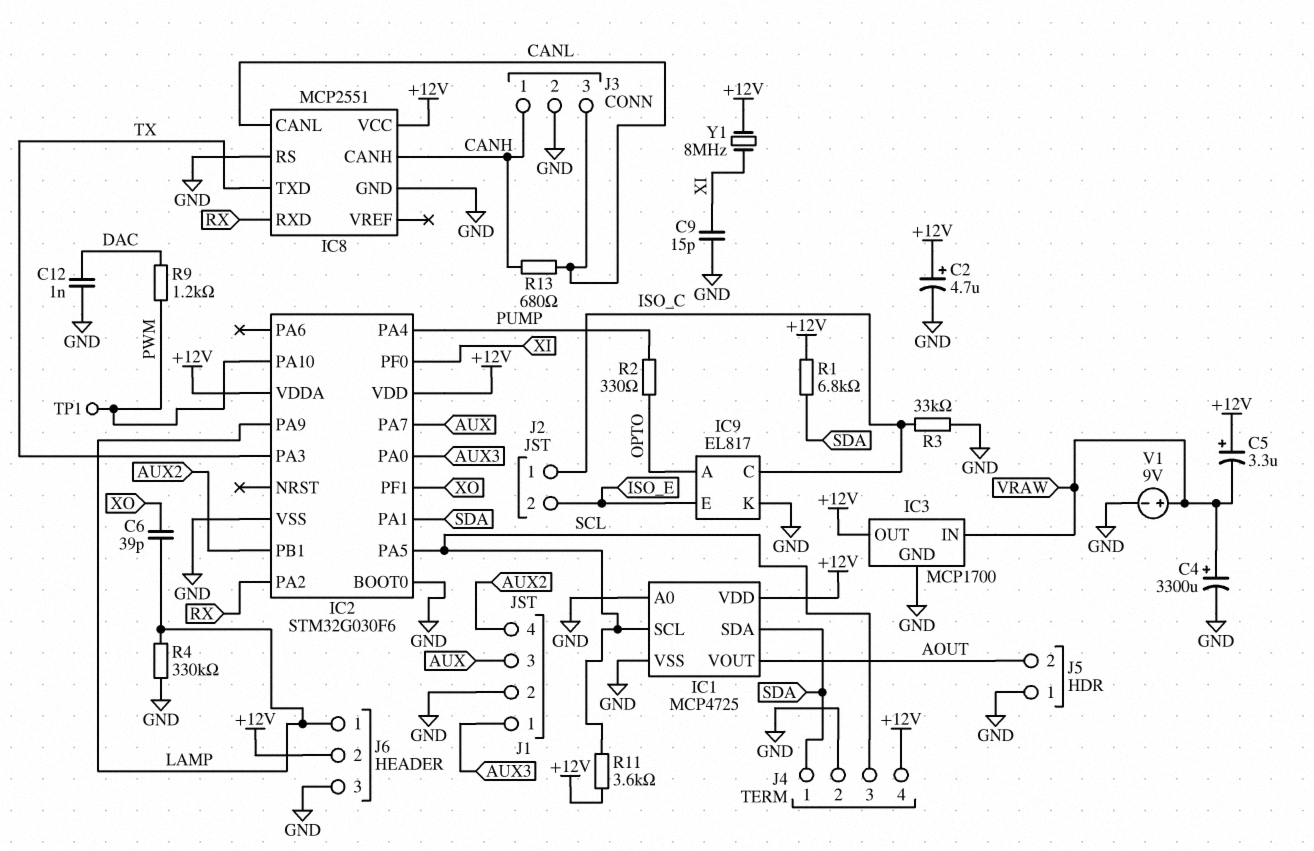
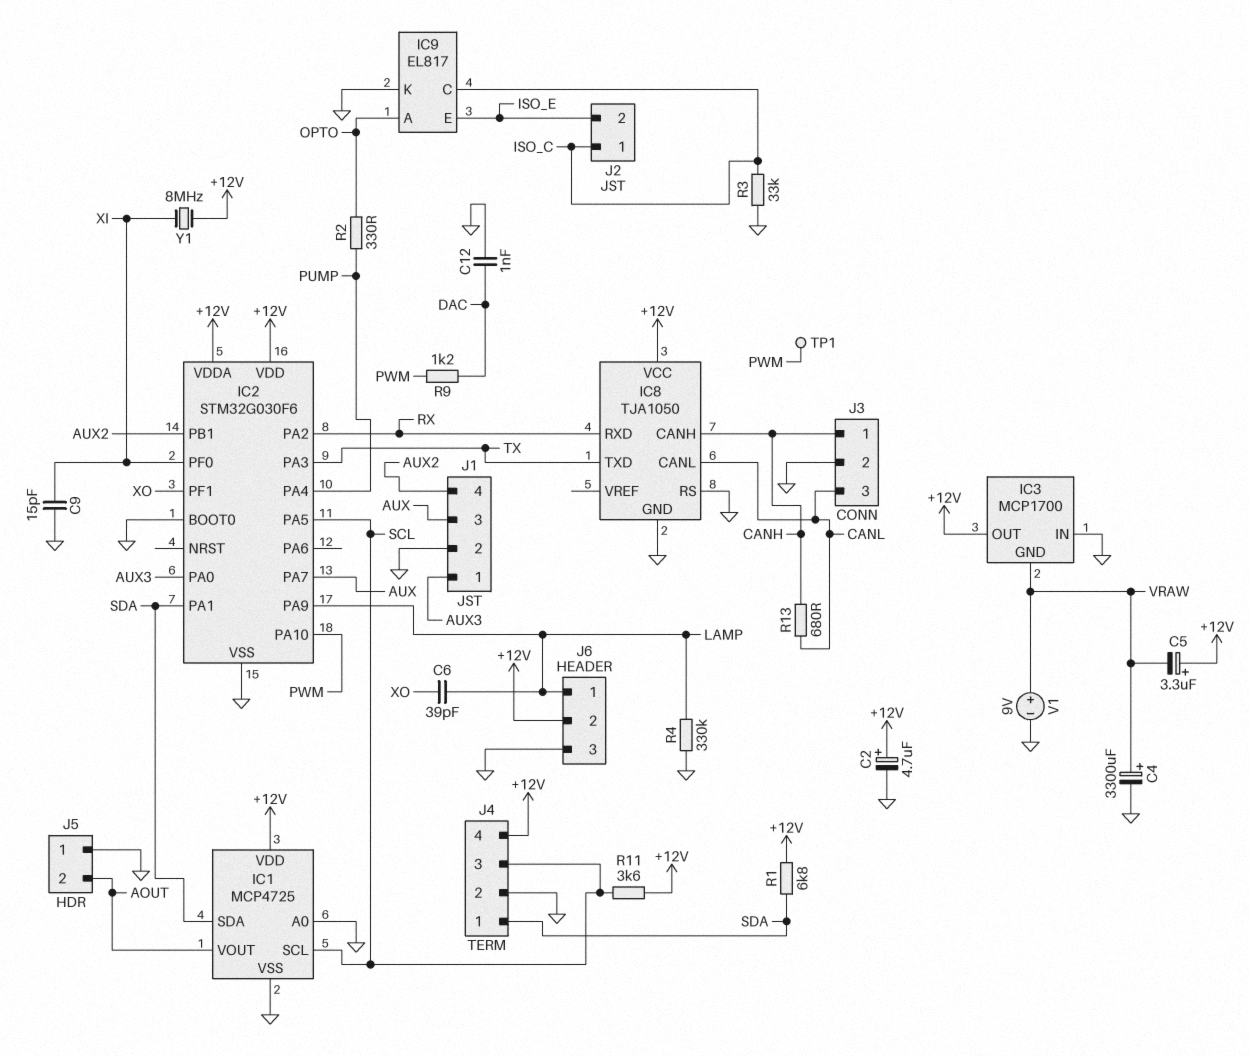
IC3 pin GND: GND -> VRAW
IC3 pin IN: VRAW -> GND
IC8: MCP2551 -> TJA1050

